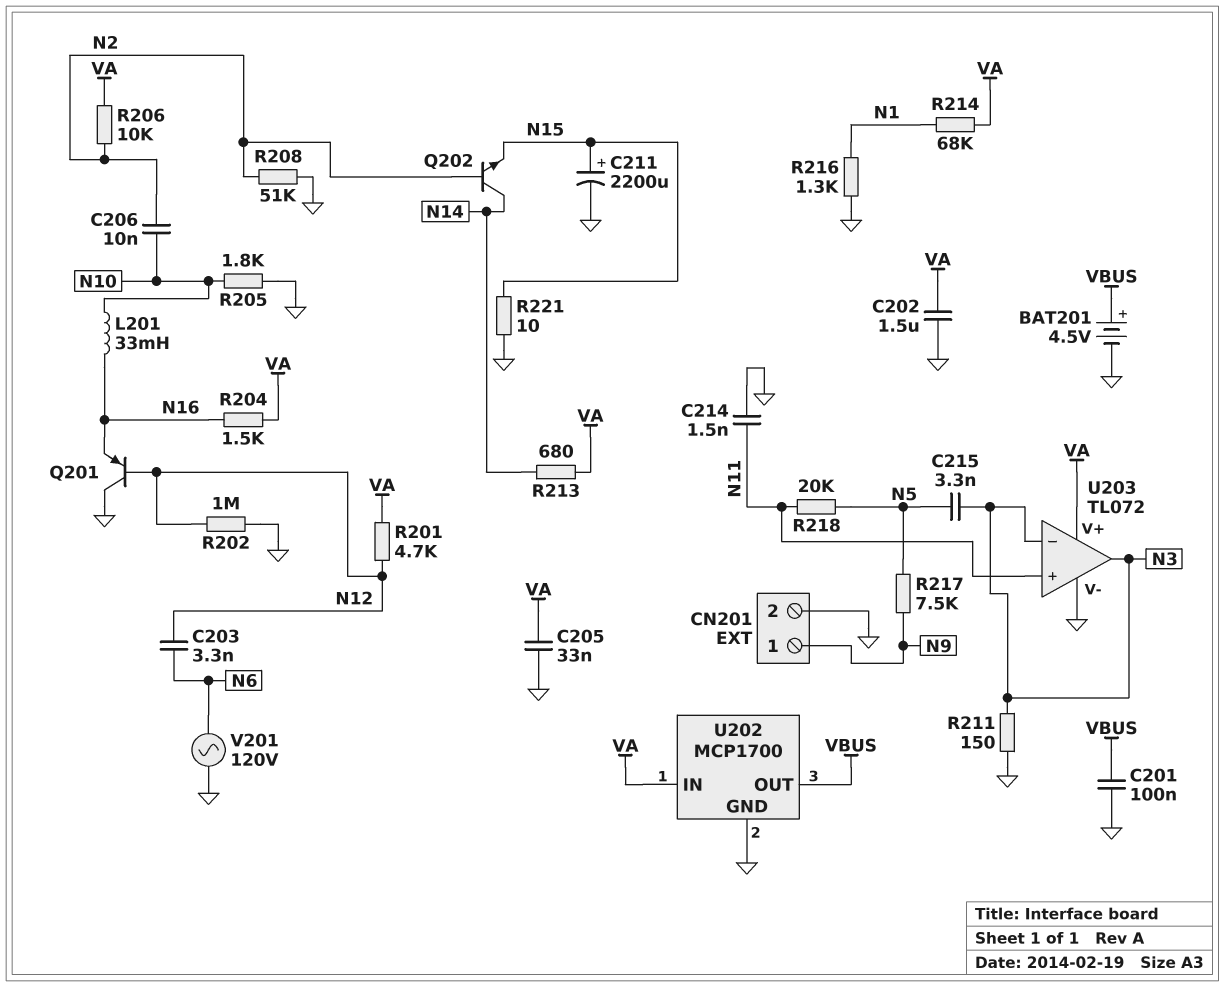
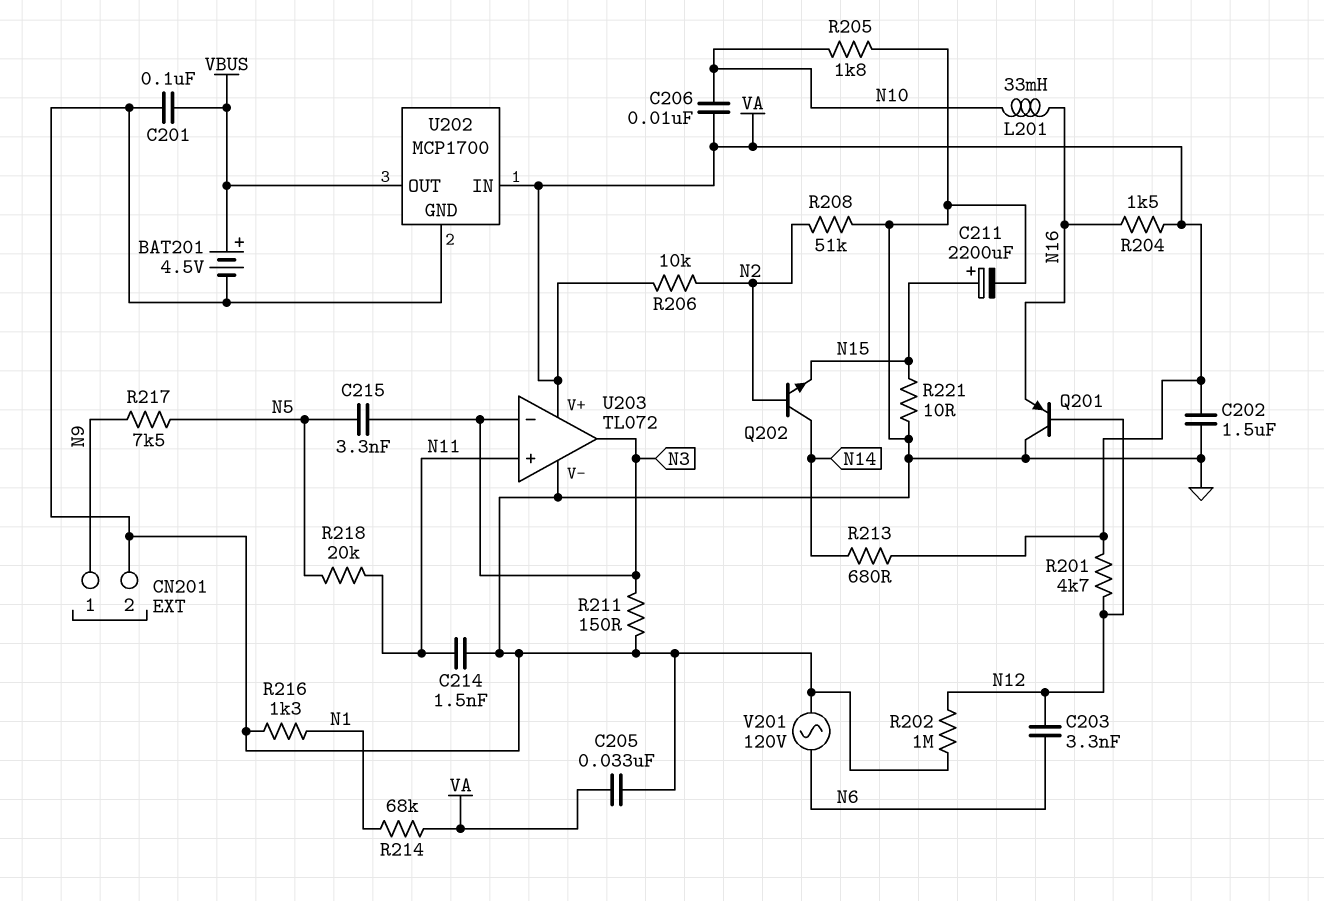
C206: 10nF (N2, N10) -> 10nF (N10, VA)

